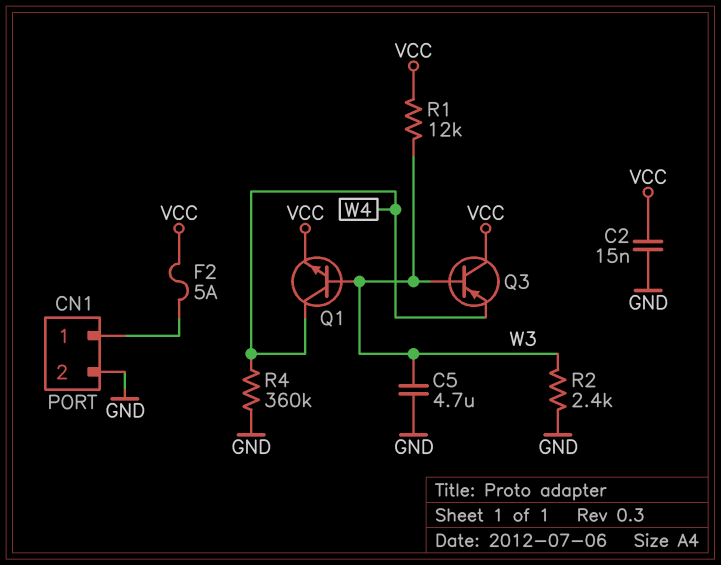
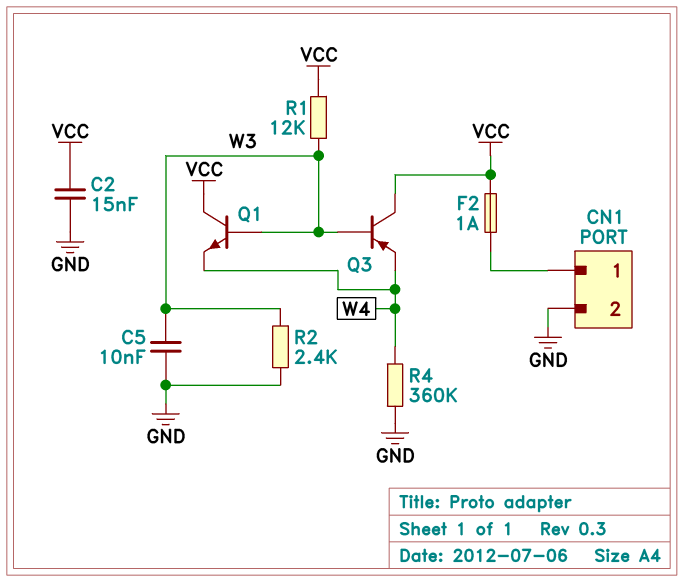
C5: 4.7uF (GND, W3) -> 10nF (GND, W3)
F2: 5A (CN1/1, VCC) -> 1A (CN1/1, VCC)
Q1: NPN (B W3, C W4, E VCC) -> NPN (B W3, C VCC, E W4)

